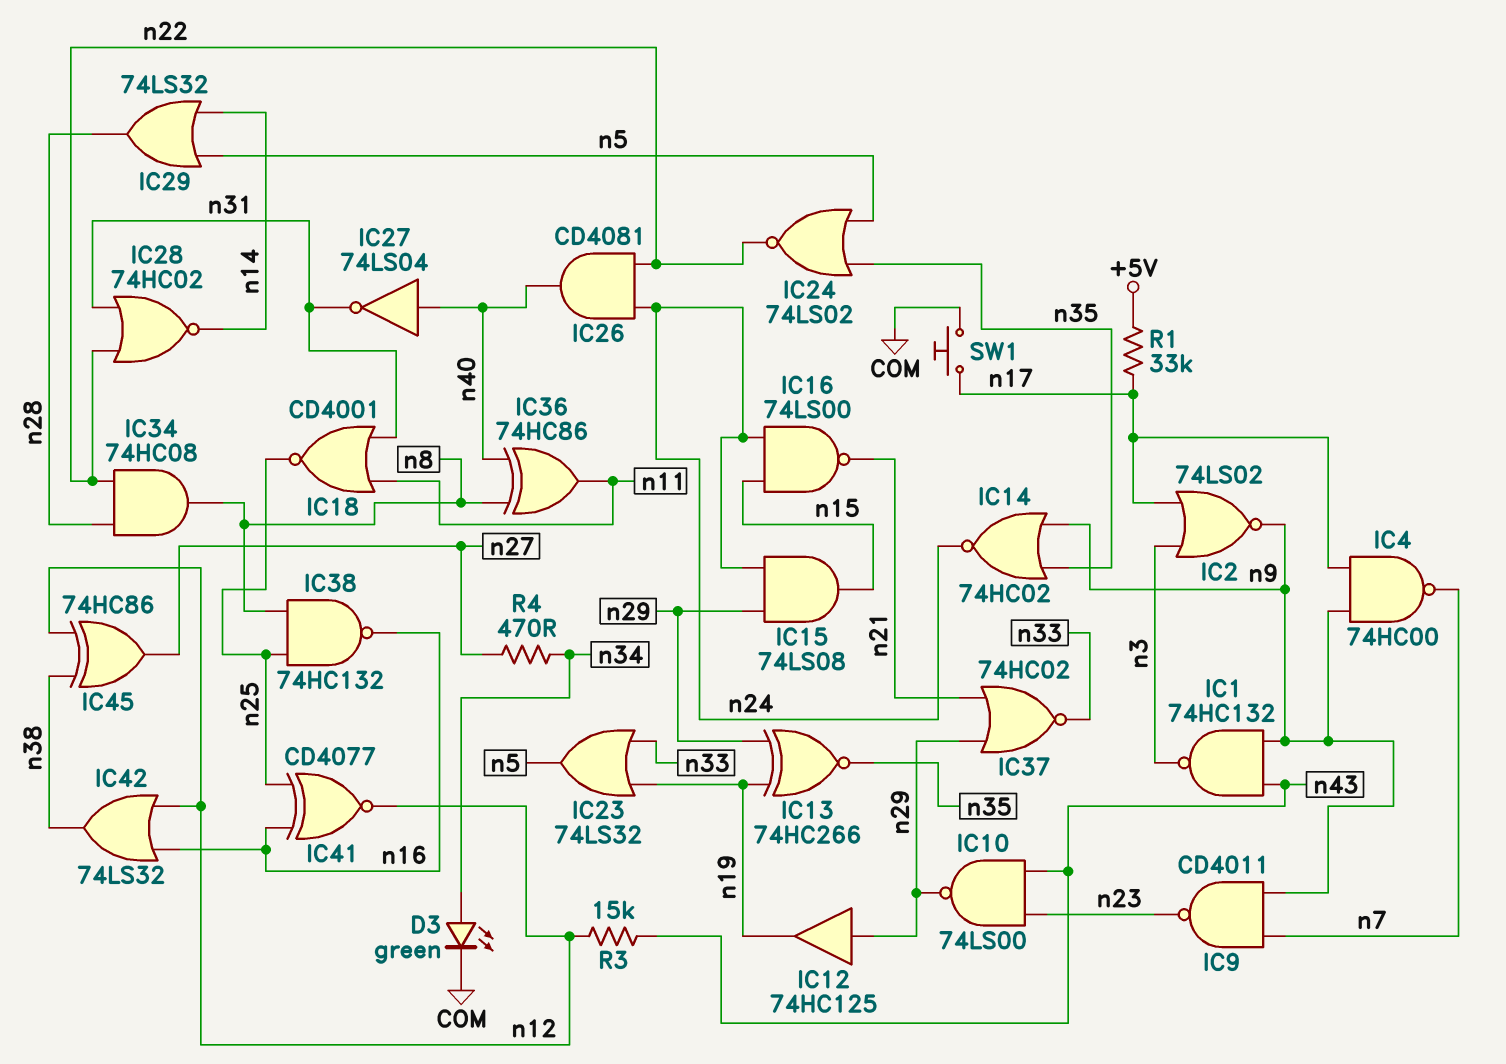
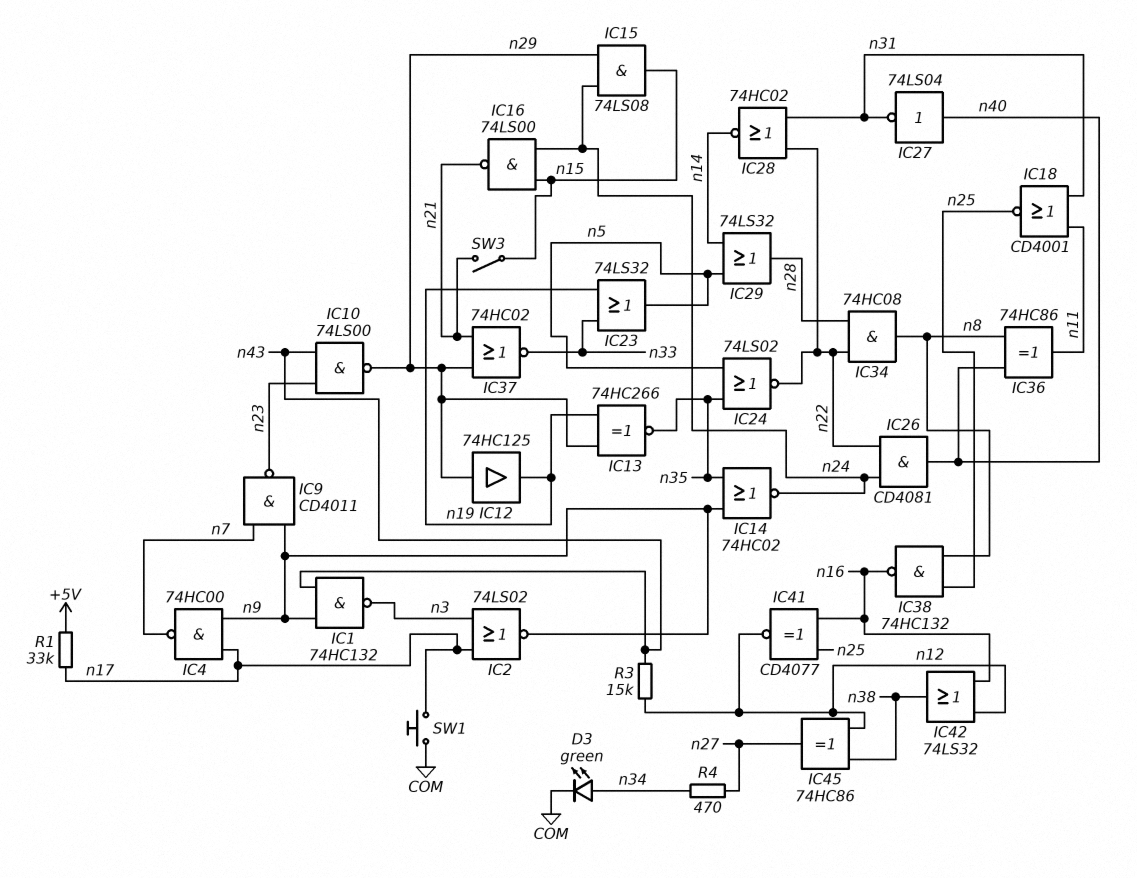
SW3: none -> switch (n15, n21)

